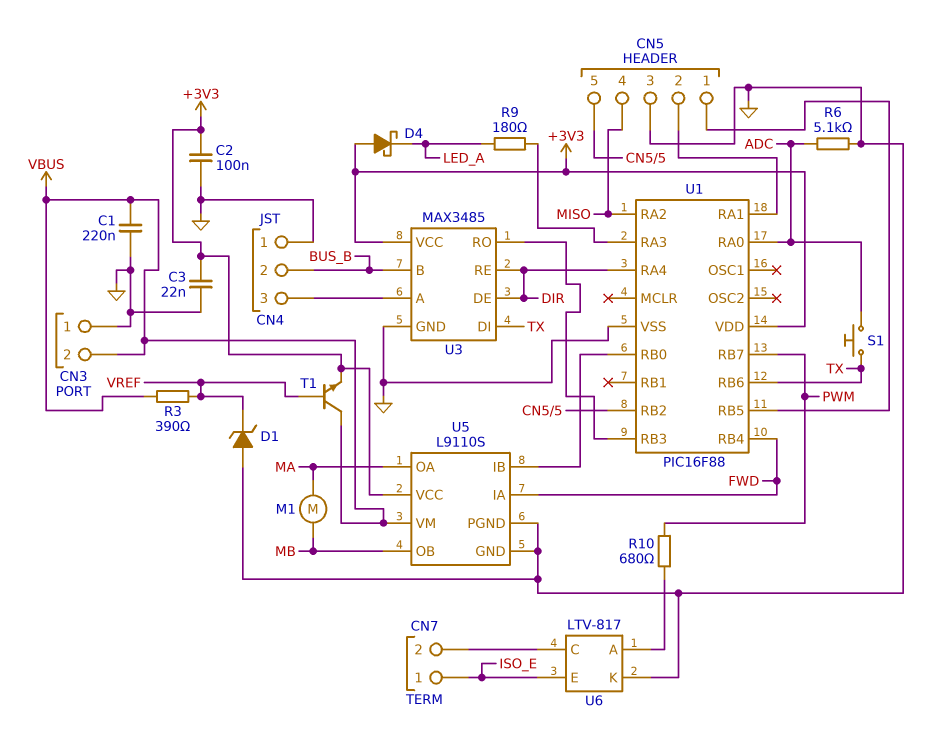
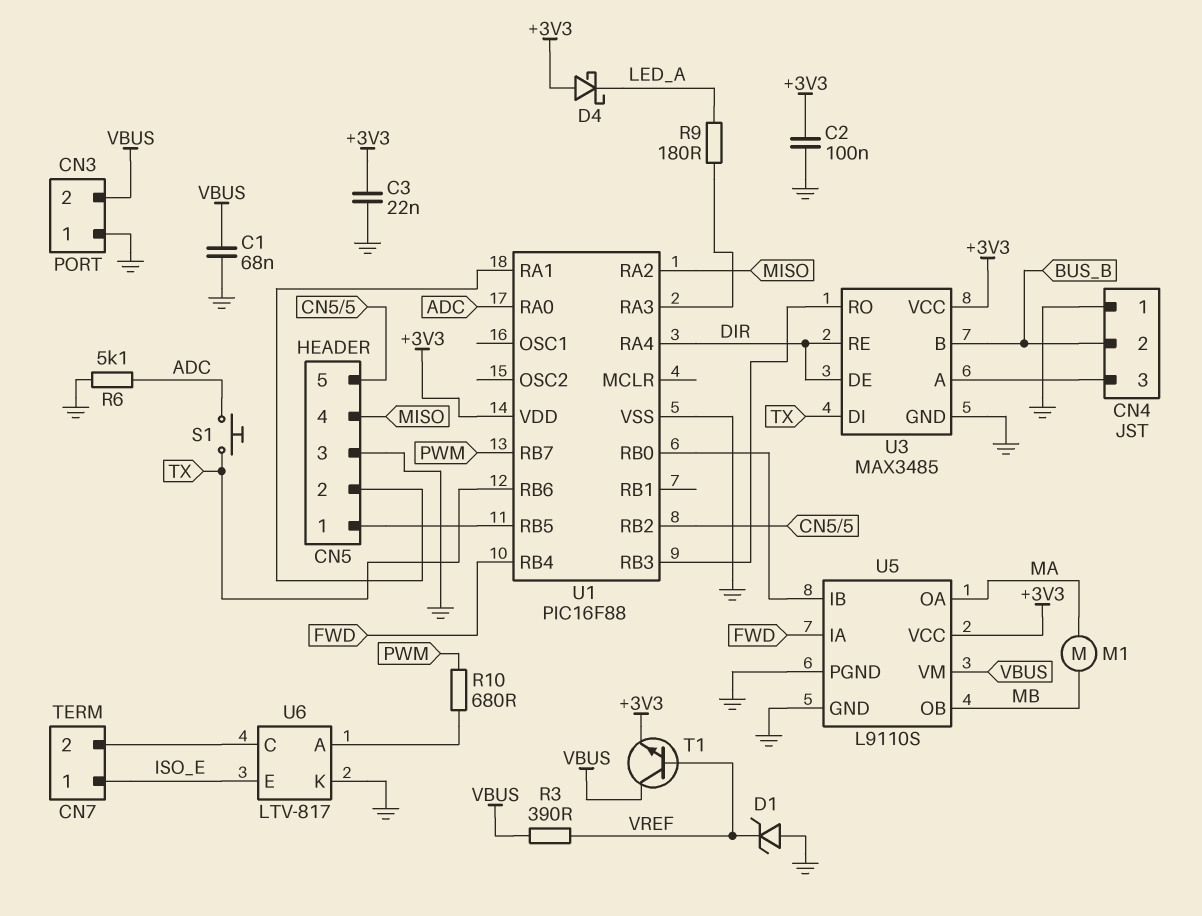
C1: 220nF (GND, VBUS) -> 68nF (GND, VBUS)

